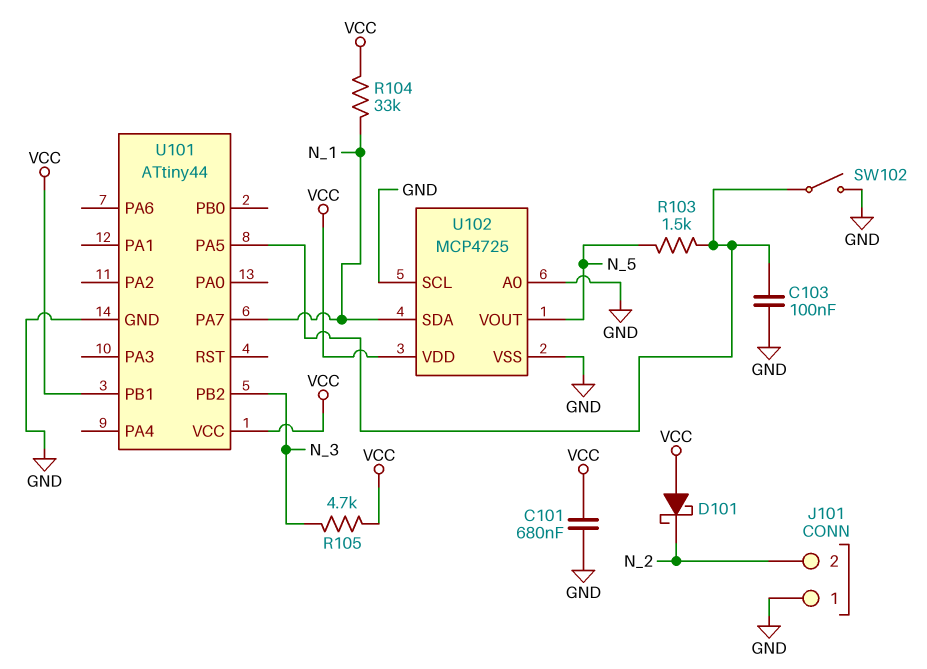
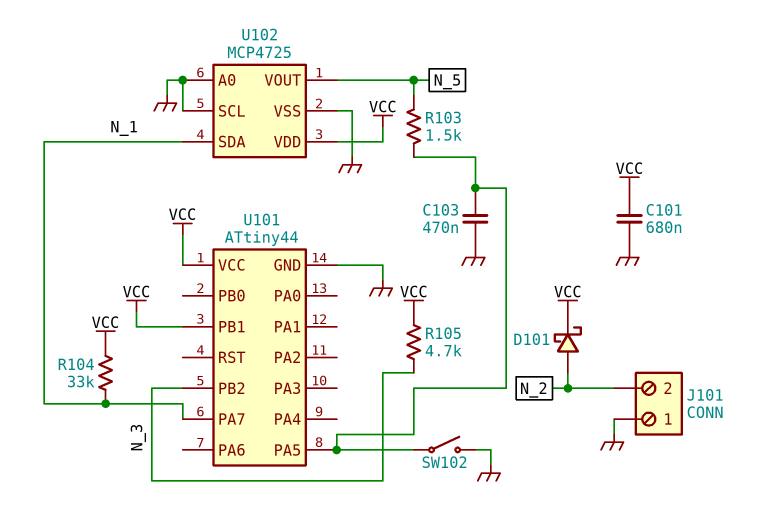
C103: 100nF (GND, U101/PA5) -> 470nF (GND, U101/PA5)
D101: schottky (A VCC, K N_2) -> schottky (A N_2, K VCC)

